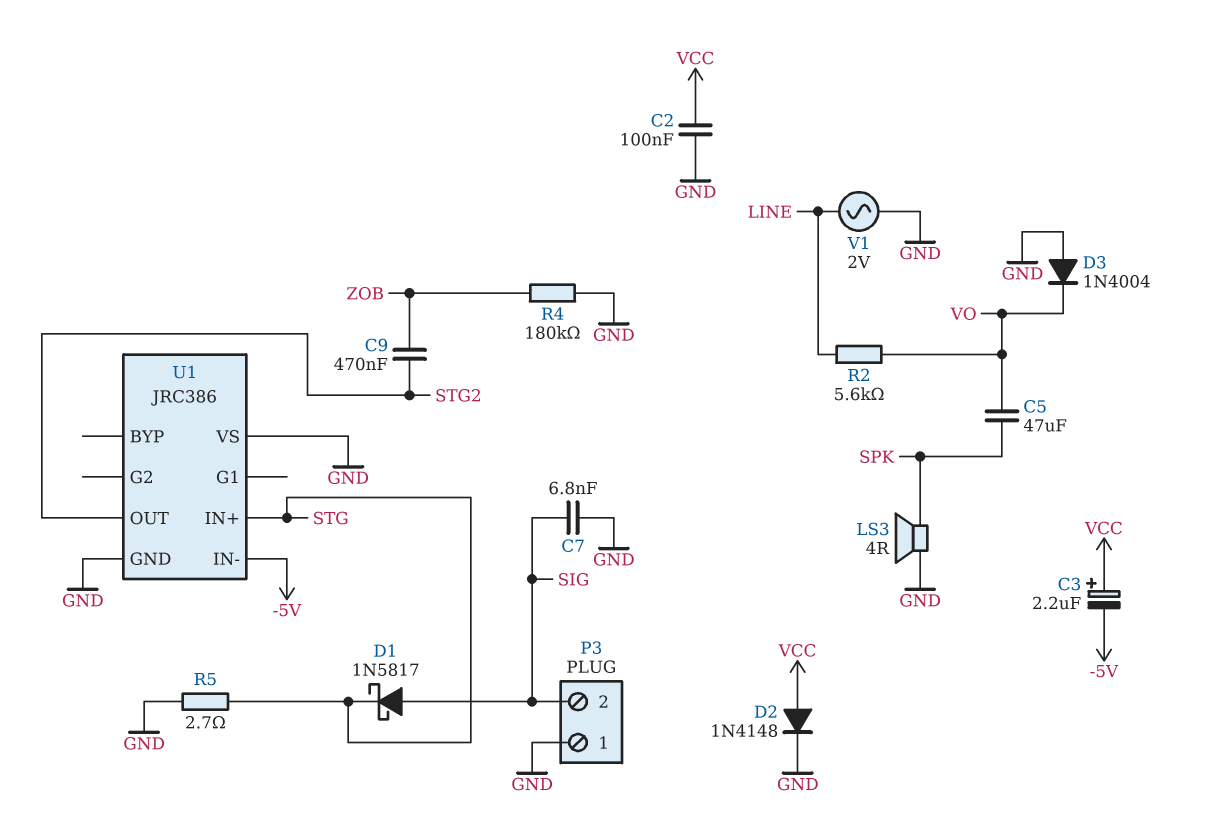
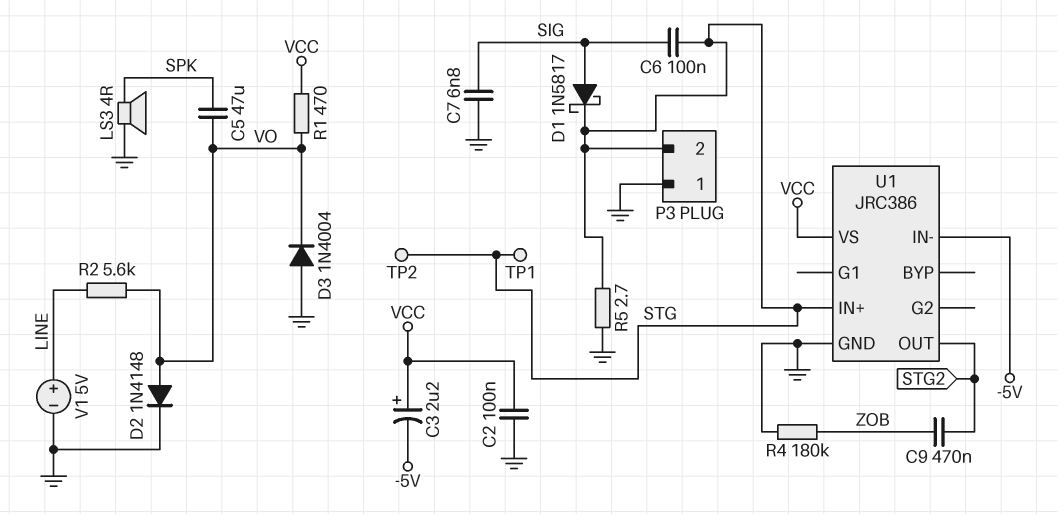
C6: none -> 100nF (SIG, STG)
D2: diode 1N4148 (A VCC, K GND) -> diode 1N4148 (A VO, K GND)
P3 pin 2: SIG -> STG
R1: none -> 470 (VCC, VO)
TP1: none -> test point (STG)
TP2: none -> test point (STG)
U1 pin VS: GND -> VCC
V1: AC 2V (GND, LINE) -> 5V (plus LINE, minus GND)

